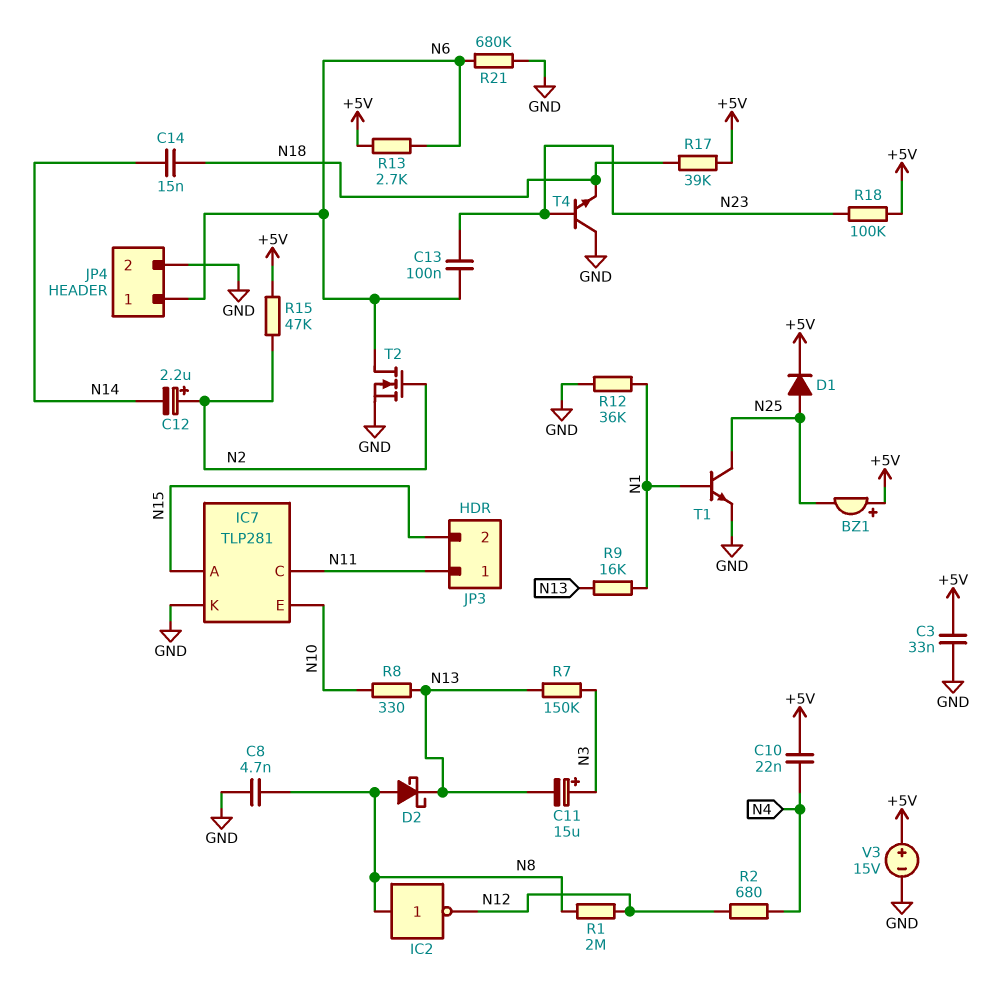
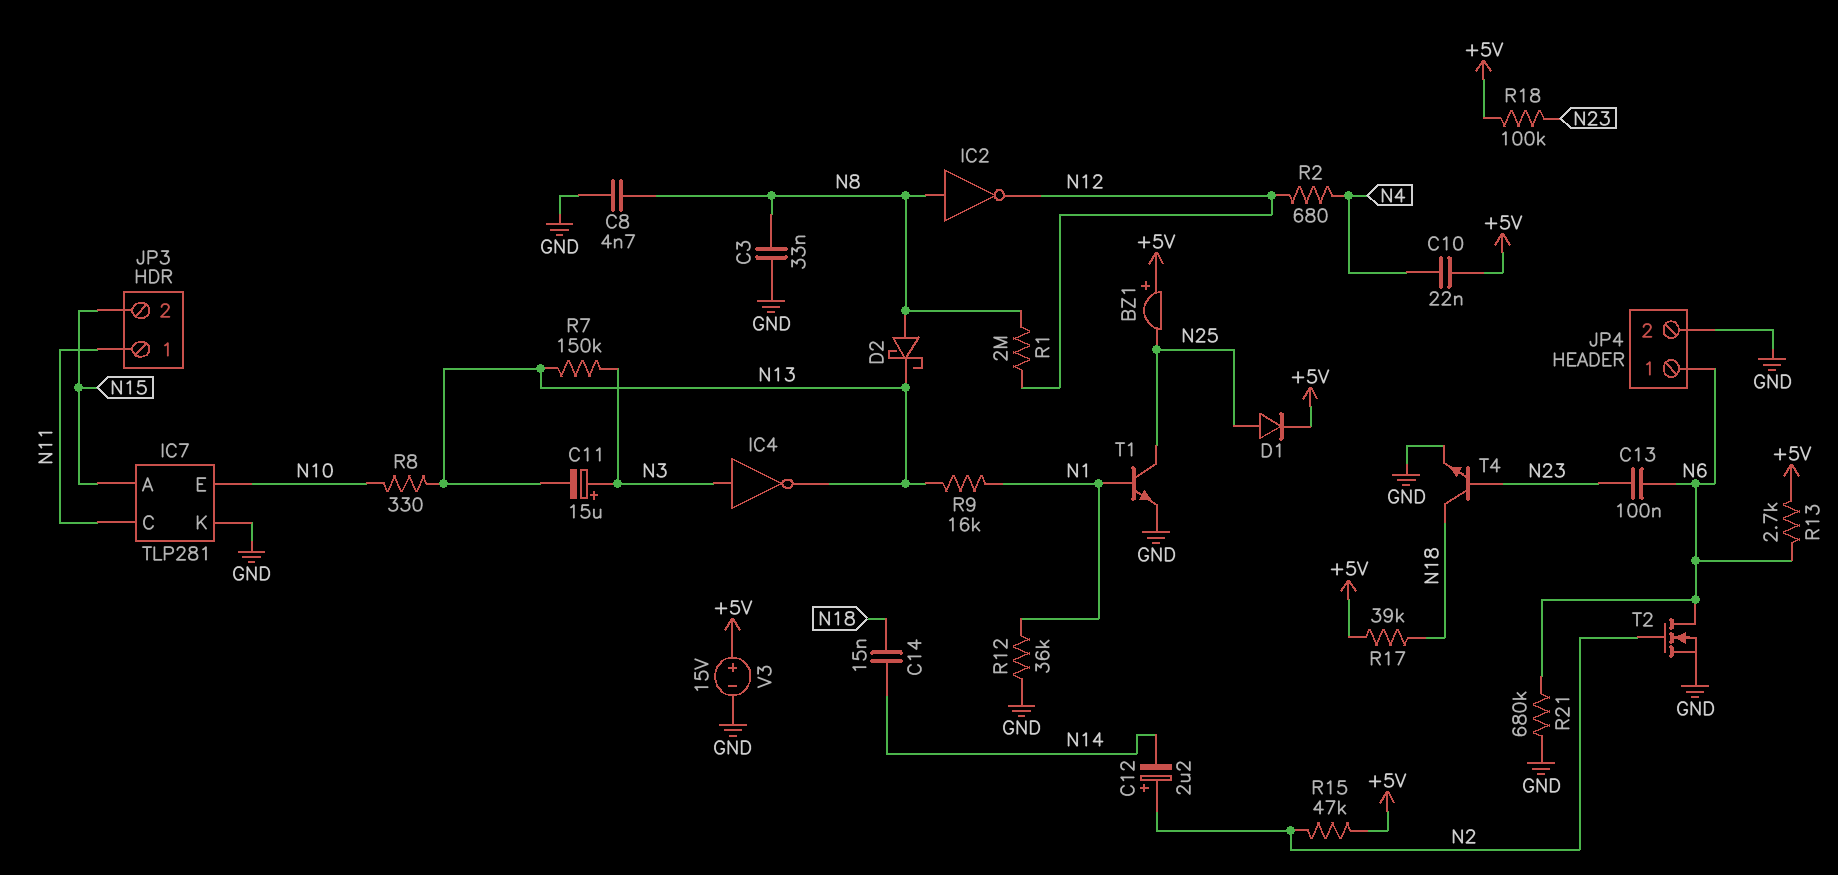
C3: 33nF (+5V, GND) -> 33nF (GND, N8)
IC4: none -> NOT (in N3, out N13)
T4: NPN (B N23, C GND, E N18) -> NPN (B N23, C N18, E GND)

